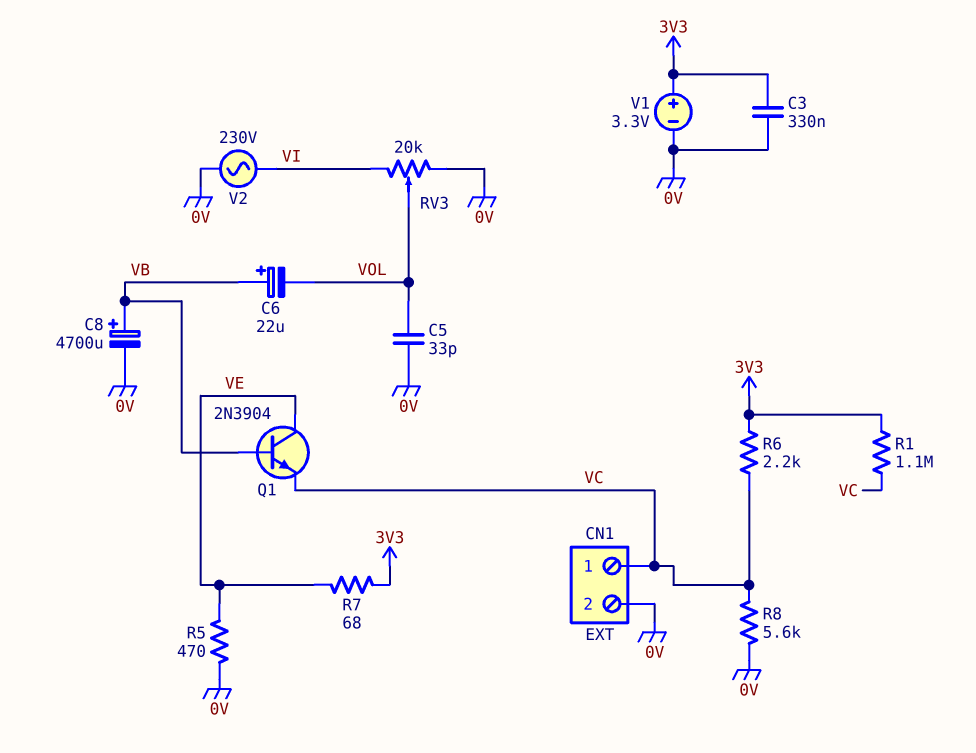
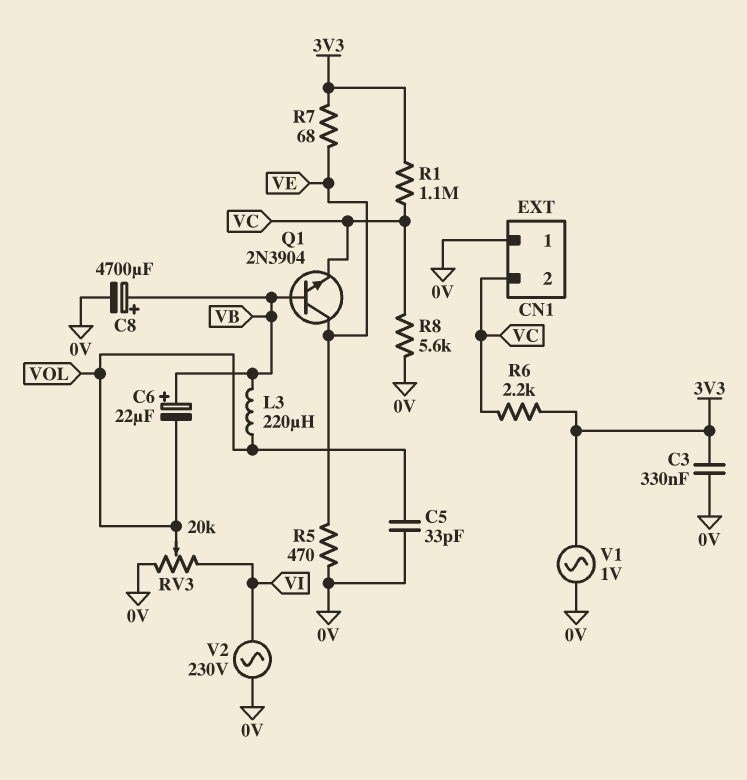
CN1 pin 1: VC -> 0V
CN1 pin 2: 0V -> VC
L3: none -> 220uH (VB, VOL)
V1: 3.3V (plus 3V3, minus 0V) -> AC 1V (0V, 3V3)

